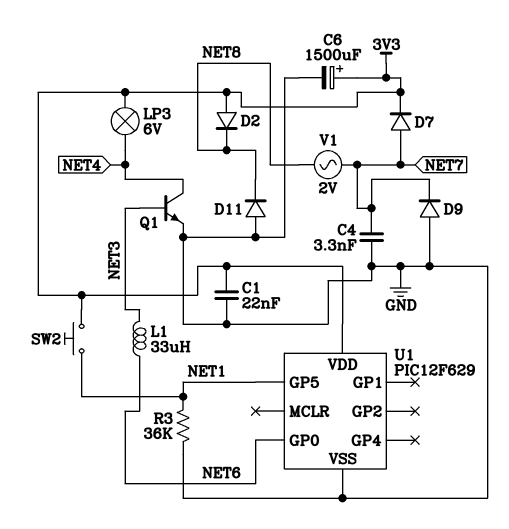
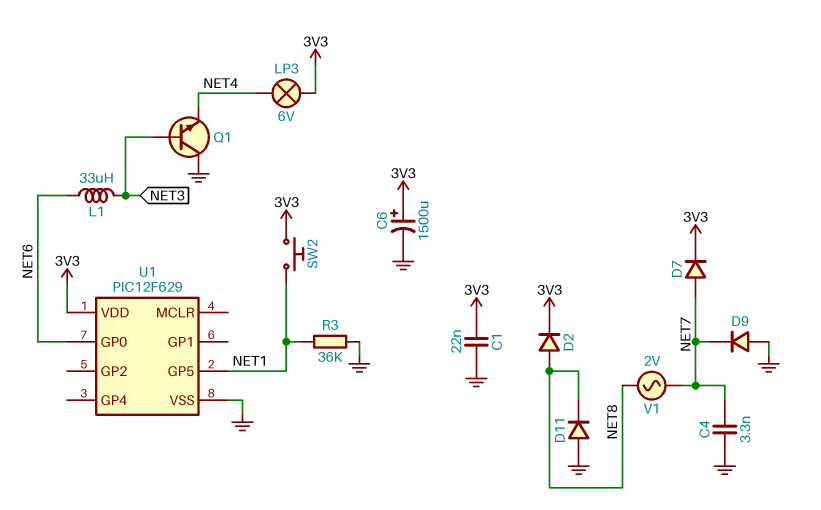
D2: diode (A 3V3, K NET8) -> diode (A NET8, K 3V3)
Q1: NPN (B NET3, C NET4, E GND) -> NPN (B NET3, C GND, E NET4)

